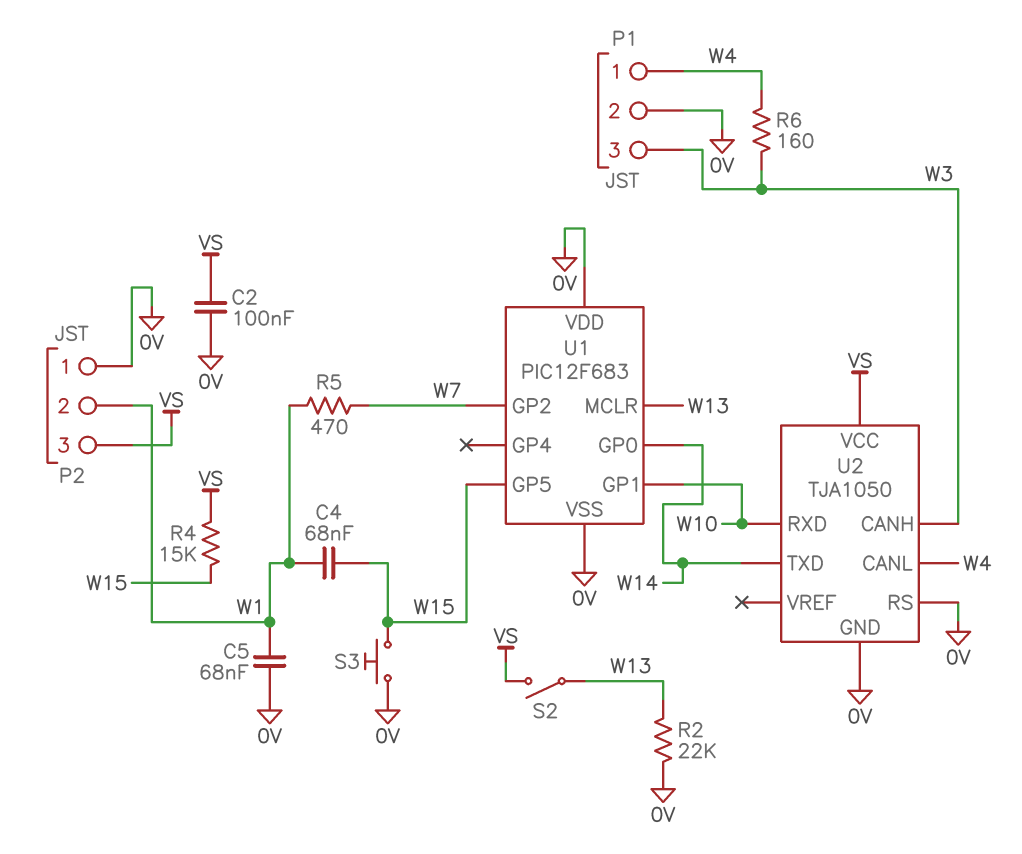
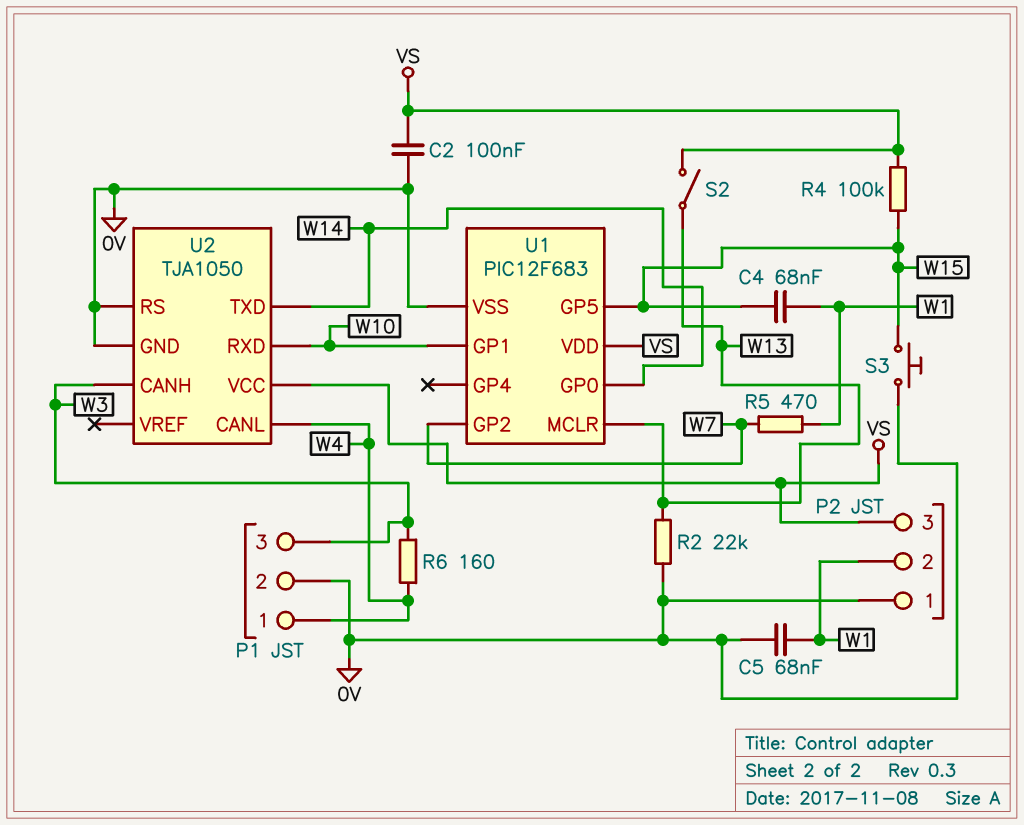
R4: 15k (VS, W15) -> 100k (VS, W15)
U1 pin VDD: 0V -> VS

